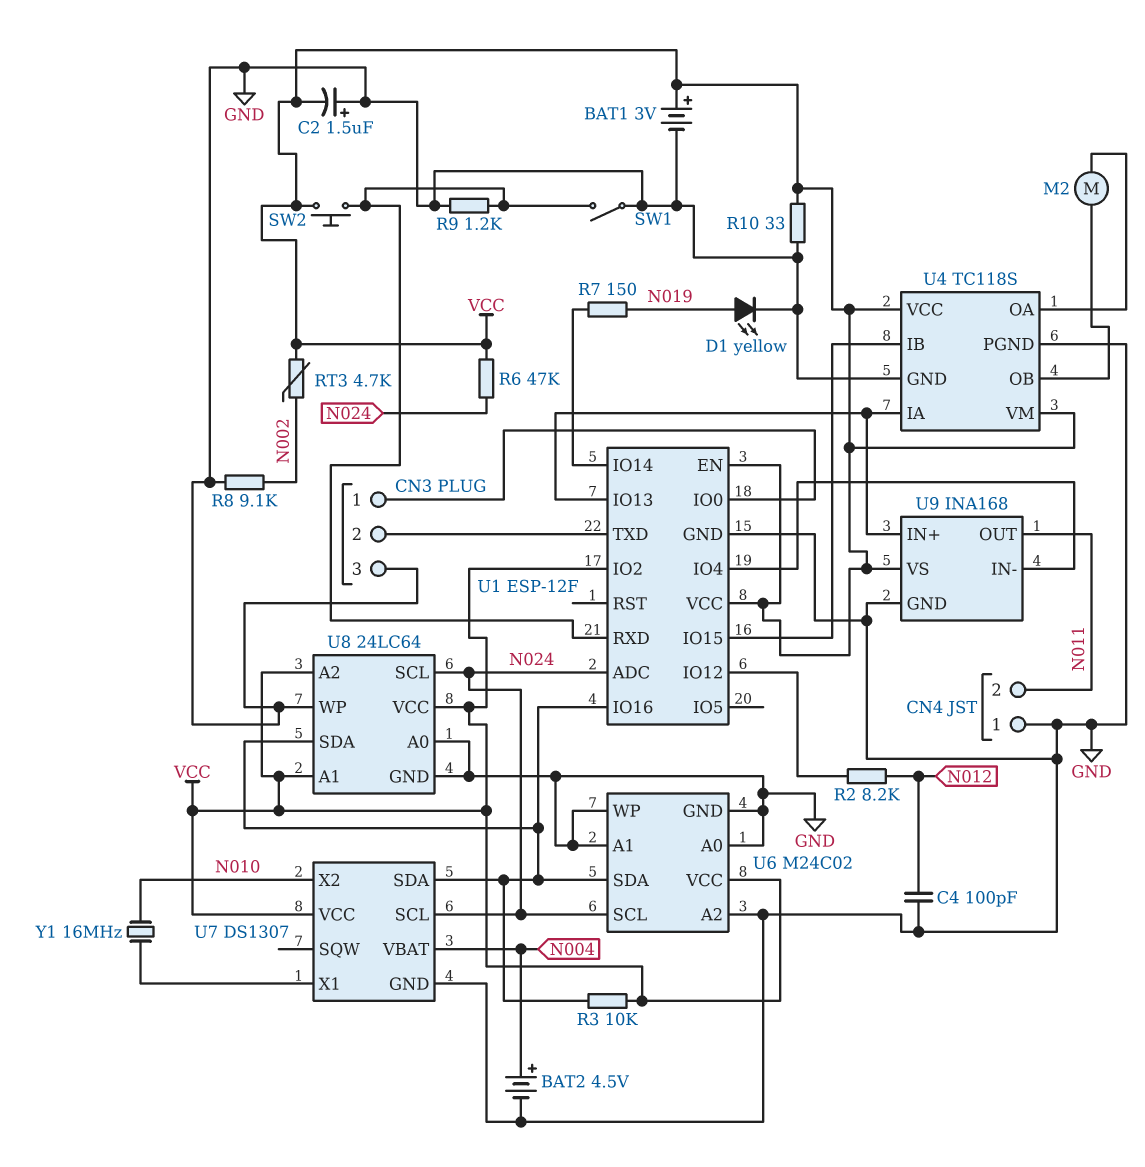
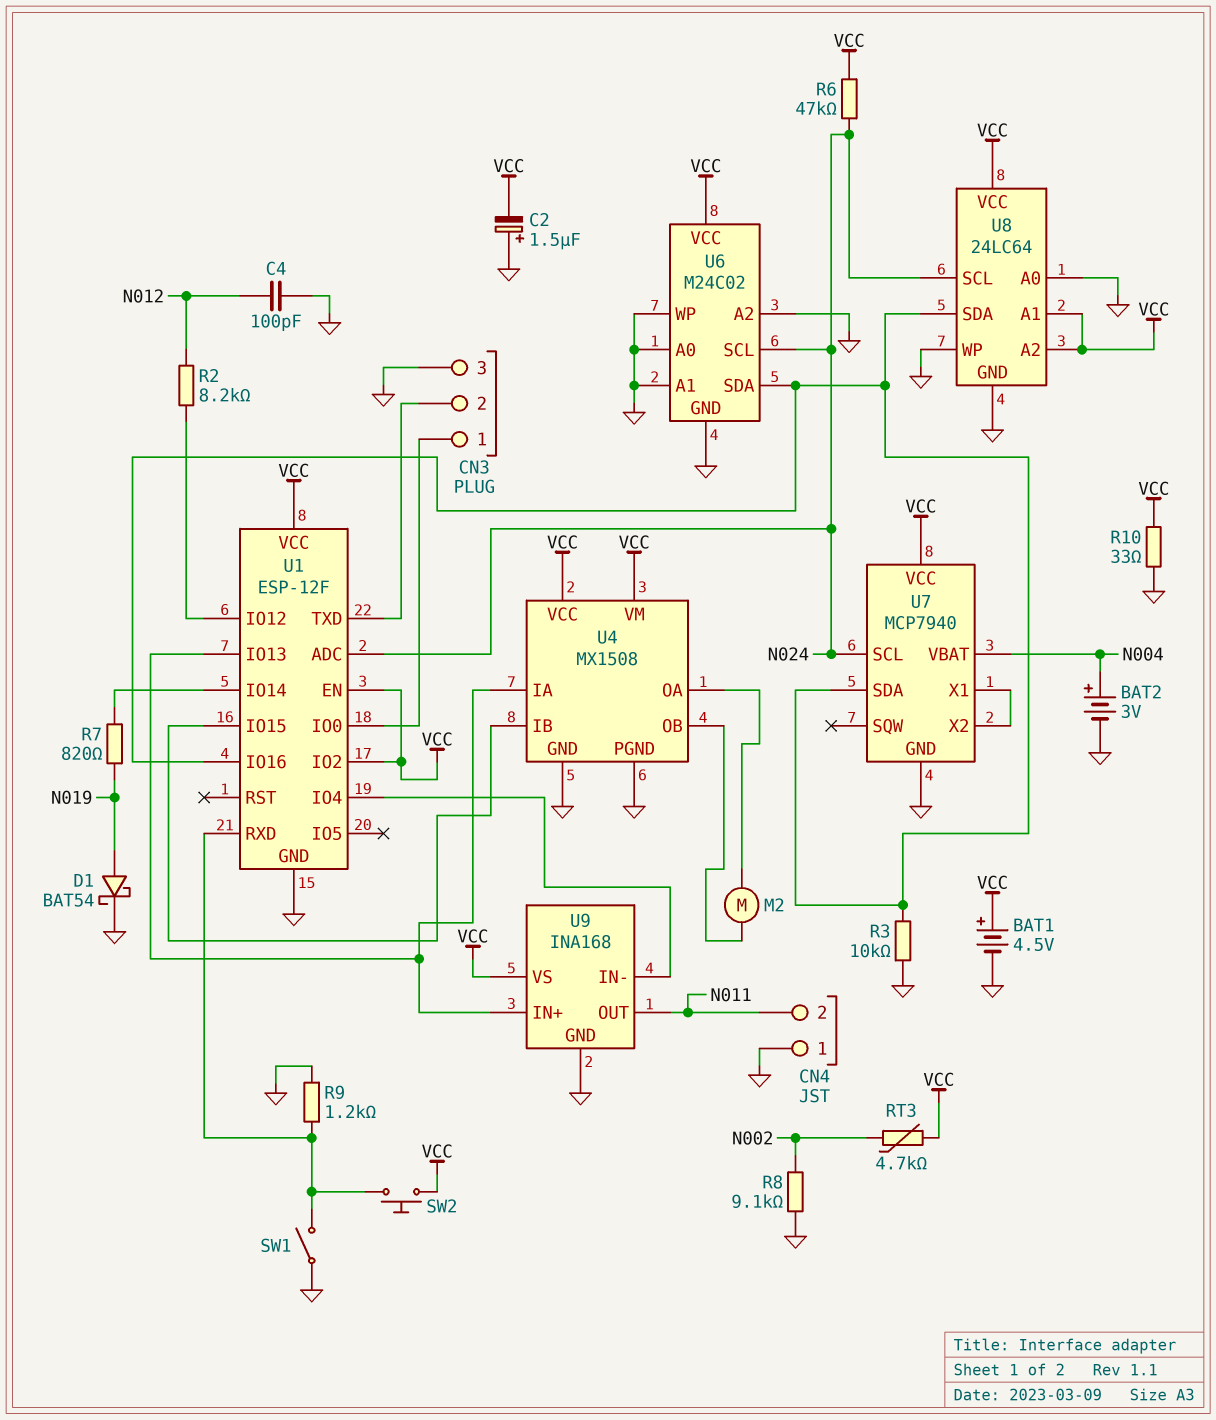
BAT1: 3V (plus VCC, minus GND) -> 4.5V (plus VCC, minus GND)
BAT2: 4.5V (plus N004, minus GND) -> 3V (plus N004, minus GND)
D1: LED yellow (A N019, K GND) -> schottky BAT54 (A N019, K GND)
R3: 10k (U1/IO16, VCC) -> 10k (GND, U1/IO16)
R7: 150 (N019, U1/IO14) -> 820 (N019, U1/IO14)
U4: TC118S -> MX1508
U7: DS1307 -> MCP7940
U7 pin X2: N010 -> U7/X1
Y1: 16MHz (N010, U7/X1) -> none

